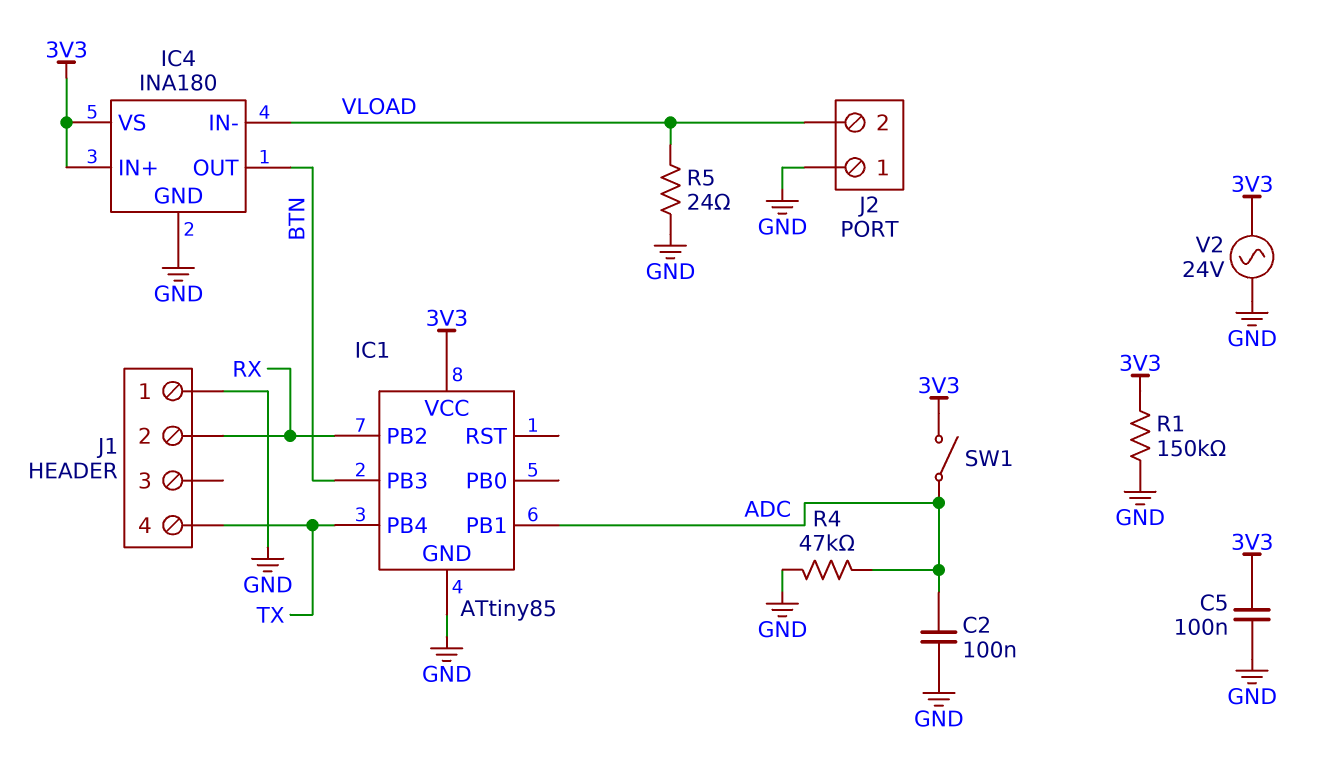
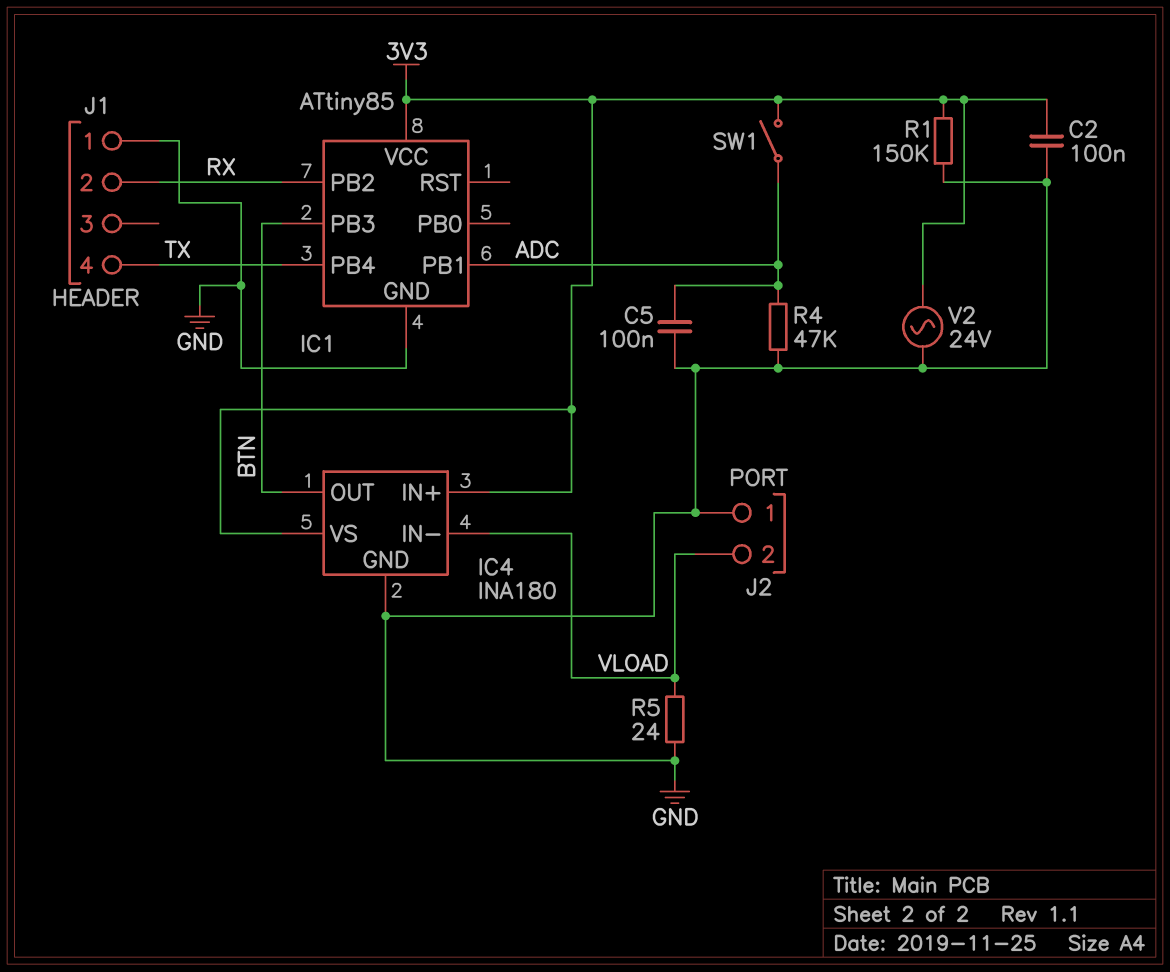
C2: 100nF (ADC, GND) -> 100nF (3V3, GND)
C5: 100nF (3V3, GND) -> 100nF (ADC, GND)

